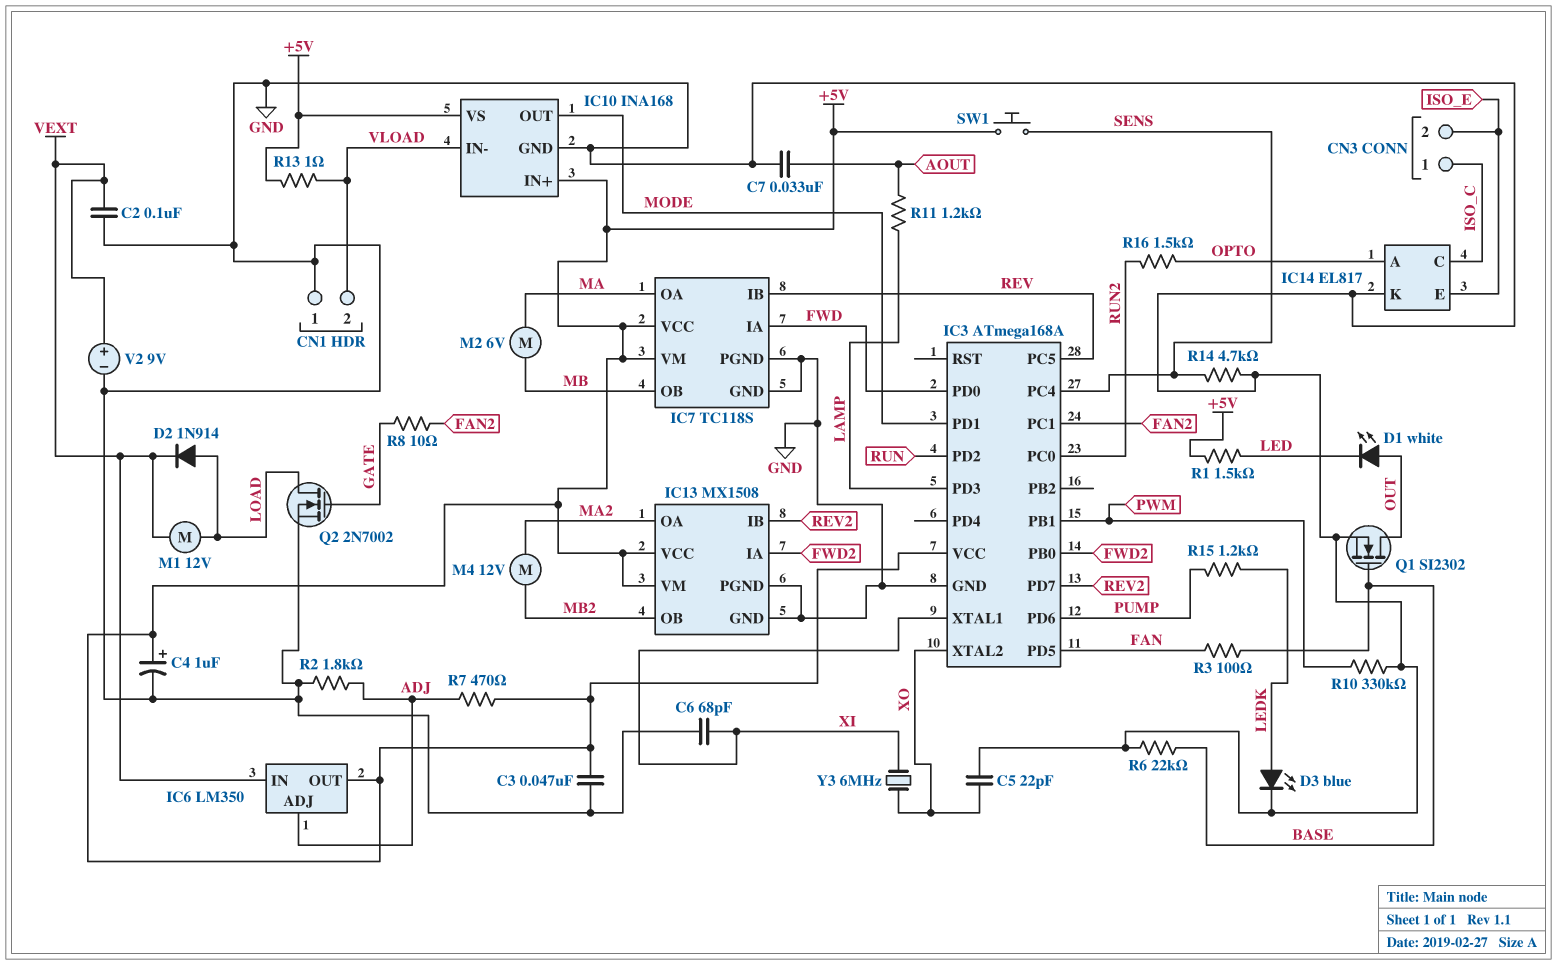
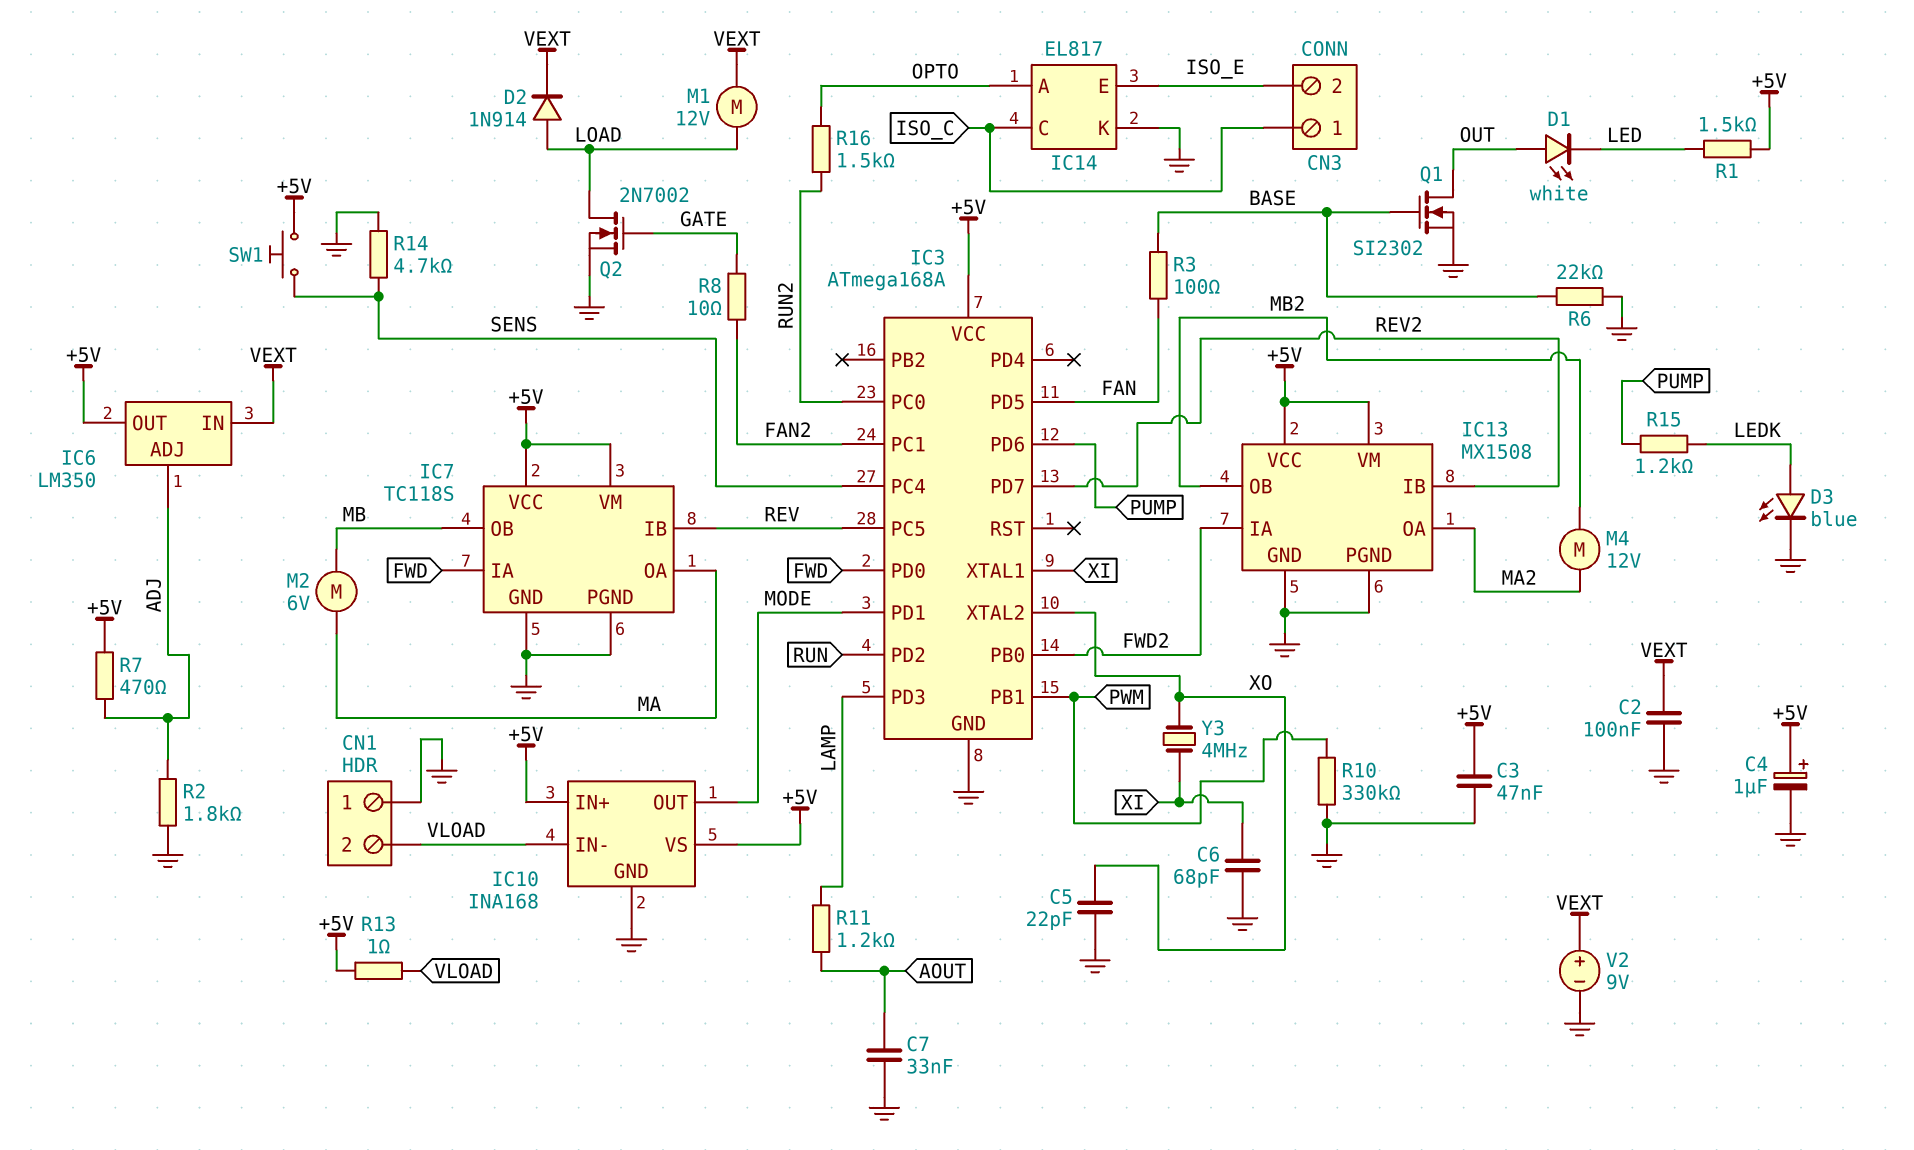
Y3: 6MHz (XI, XO) -> 4MHz (XI, XO)

